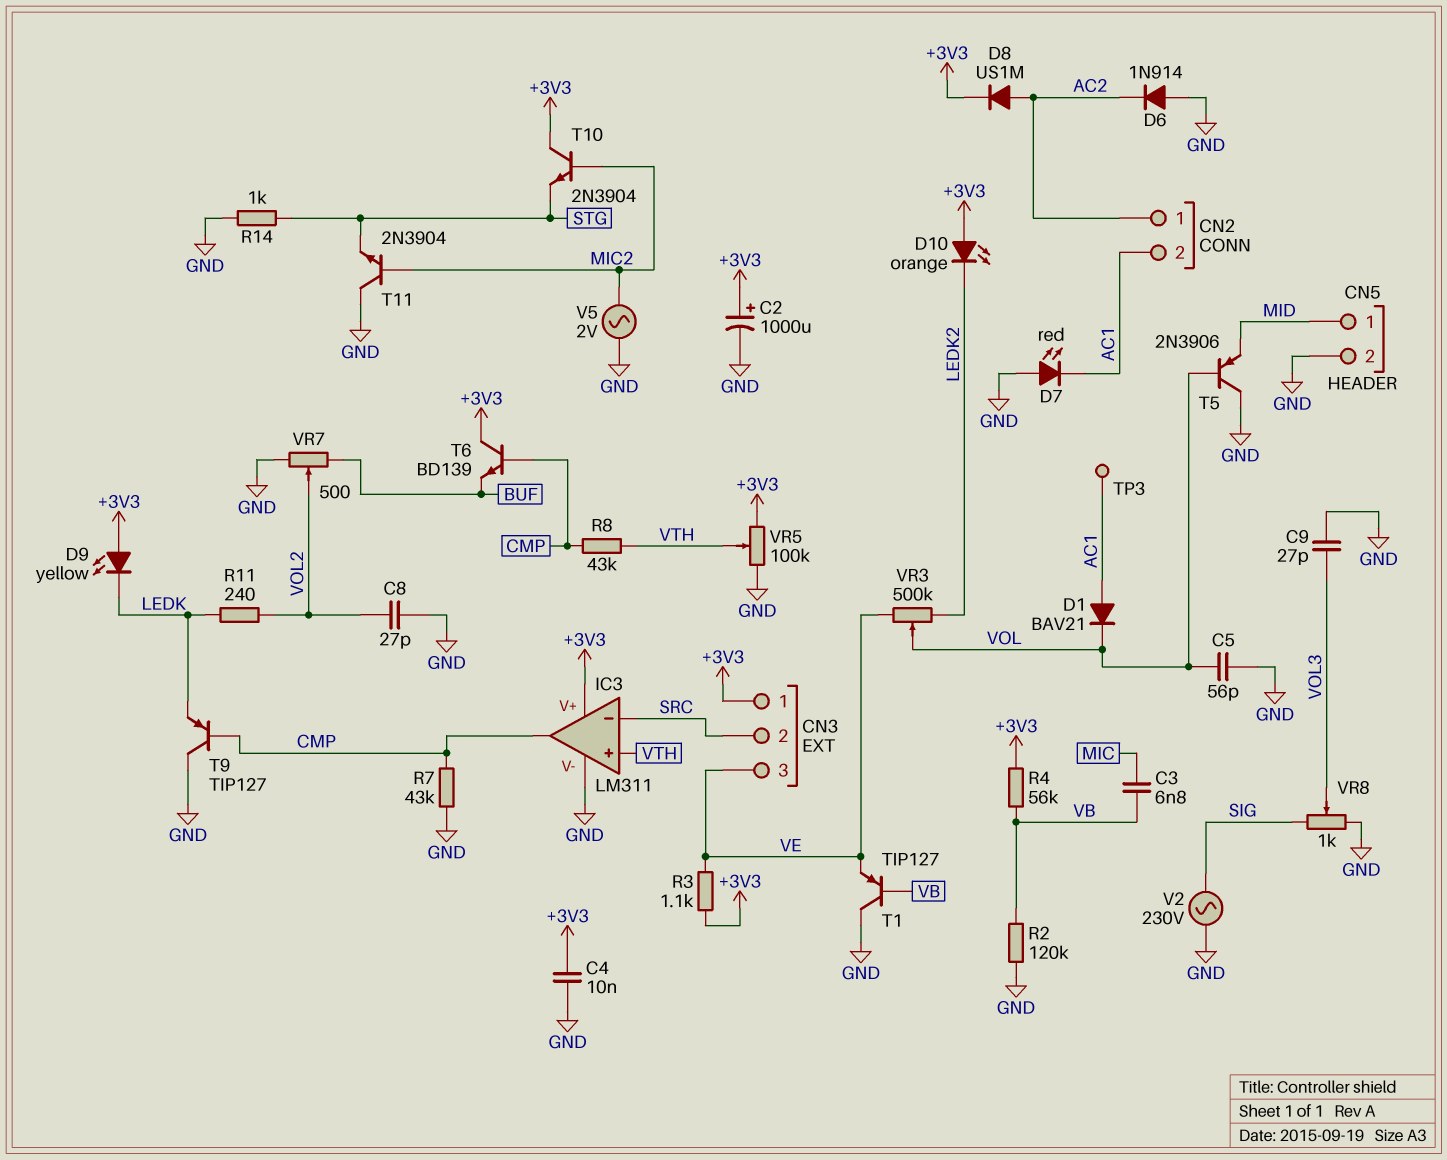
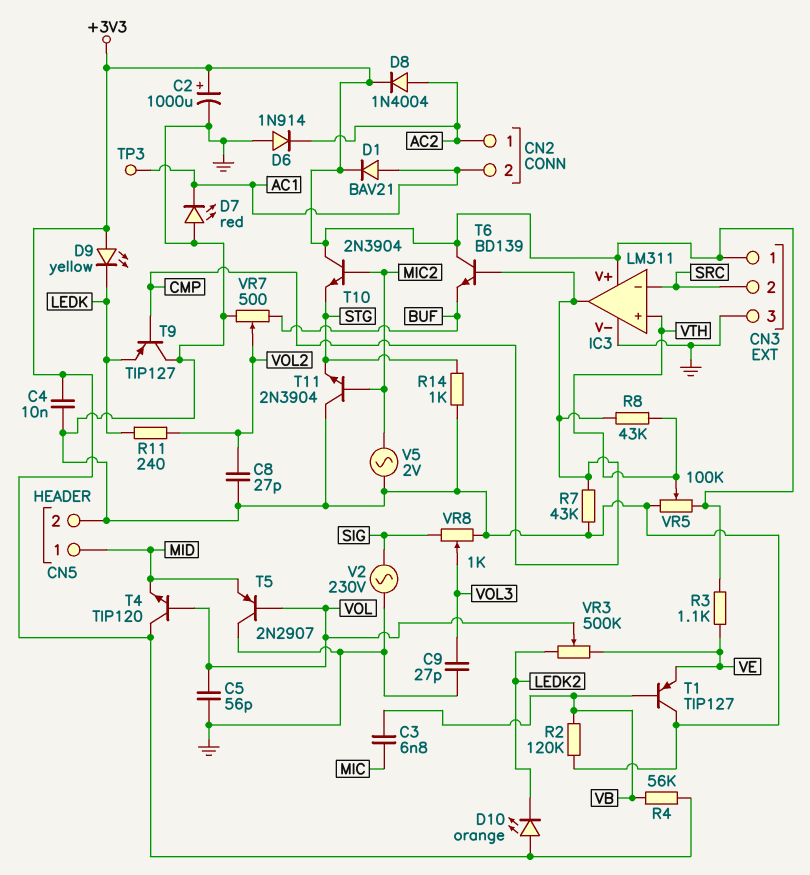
CN3 pin 3: VE -> GND
D1: diode BAV21 (A AC1, K VOL) -> diode BAV21 (A AC1, K +3V3)
D8: diode US1M (A AC2, K +3V3) -> diode 1N4004 (A AC2, K +3V3)
T4: none -> NPN TIP120 (B VOL, C +3V3, E MID)
T5: PNP 2N3906 (B VOL, C GND, E MID) -> PNP 2N2907 (B VOL, C GND, E MID)

